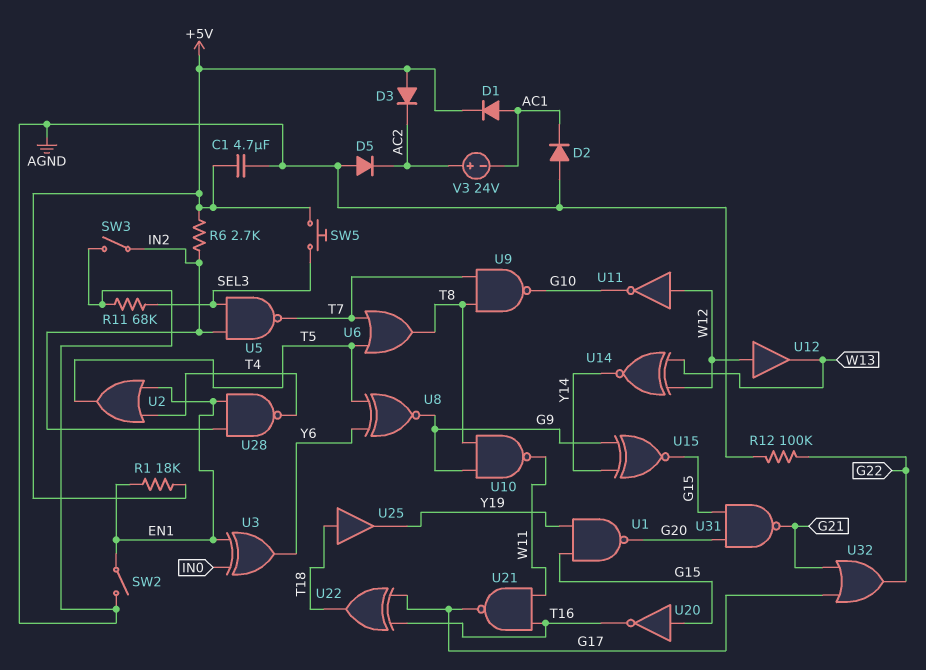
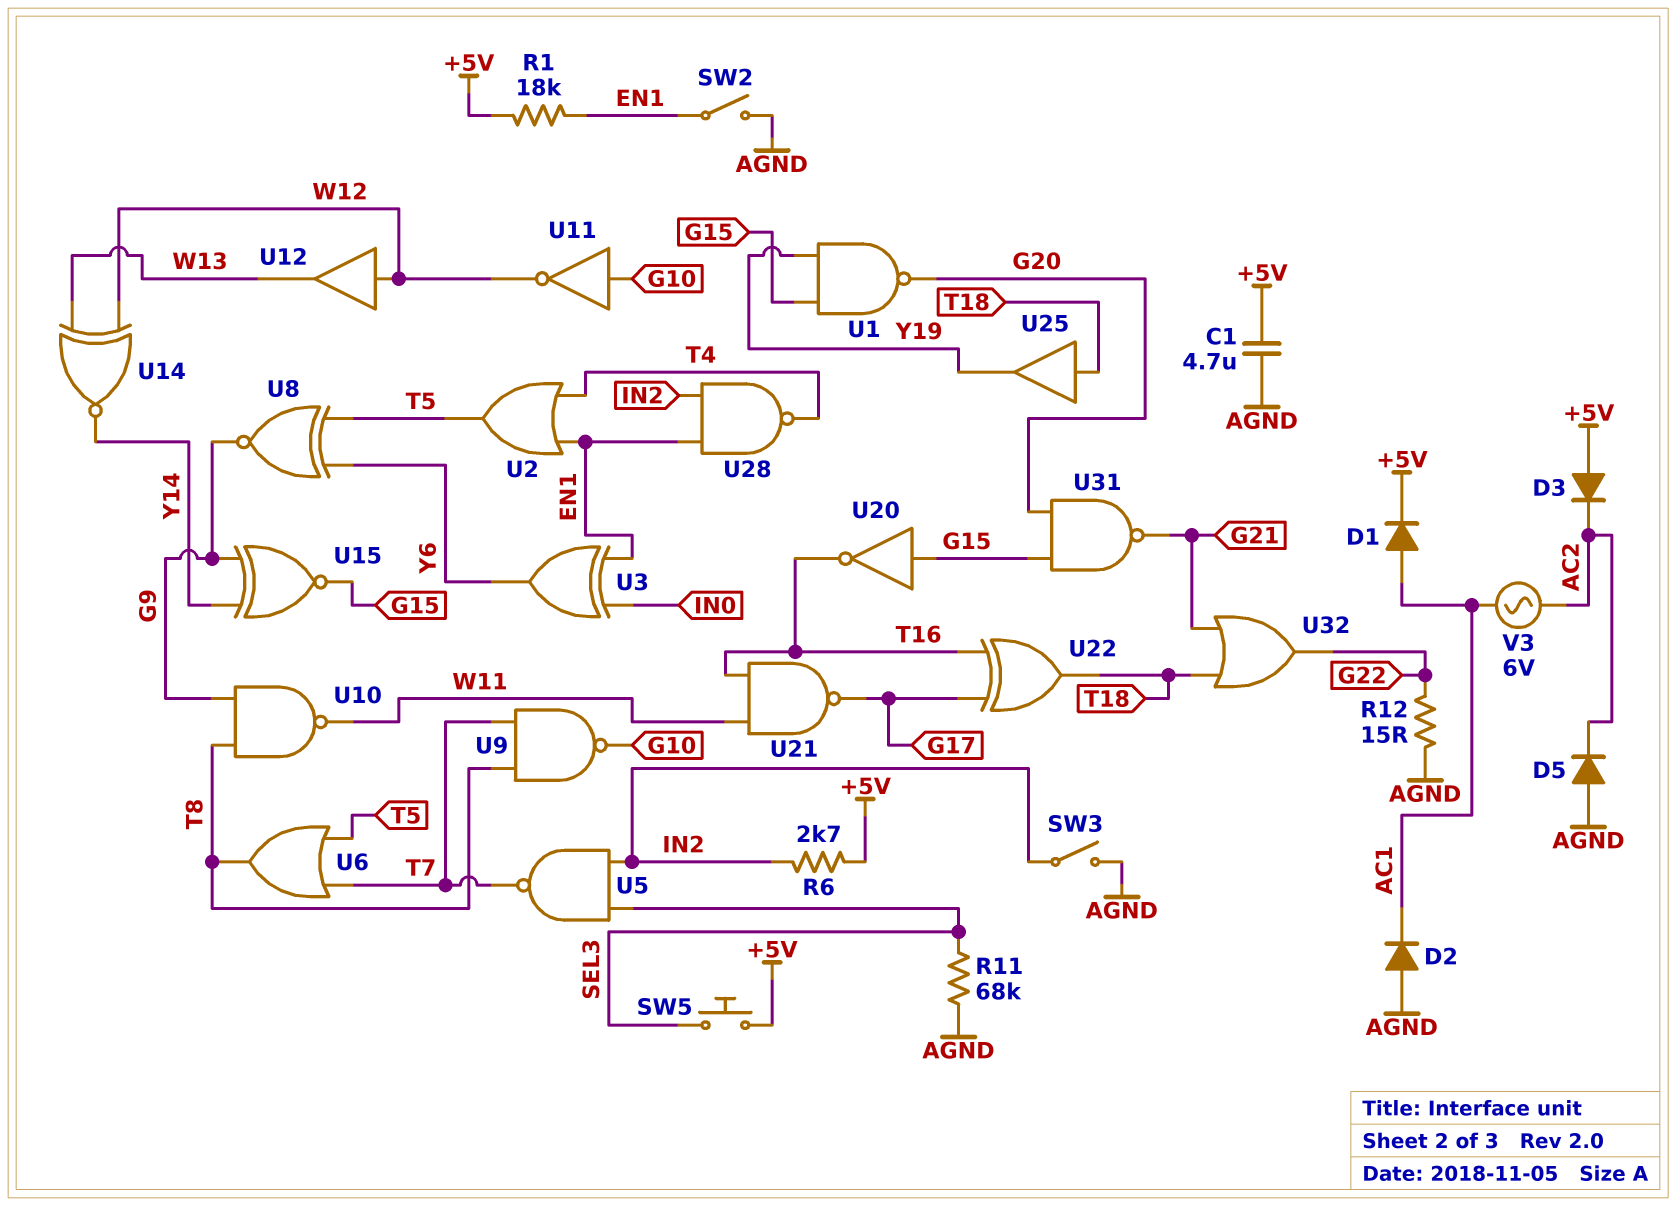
R12: 100k (AGND, G22) -> 15 (AGND, G22)
U11: NOT (in W12, out G10) -> NOT (in G10, out W12)
U32: OR (in G17, in G21, out G22) -> OR (in G21, in T18, out G22)
V3: 24V (plus AC2, minus AC1) -> AC 6V (AC1, AC2)

